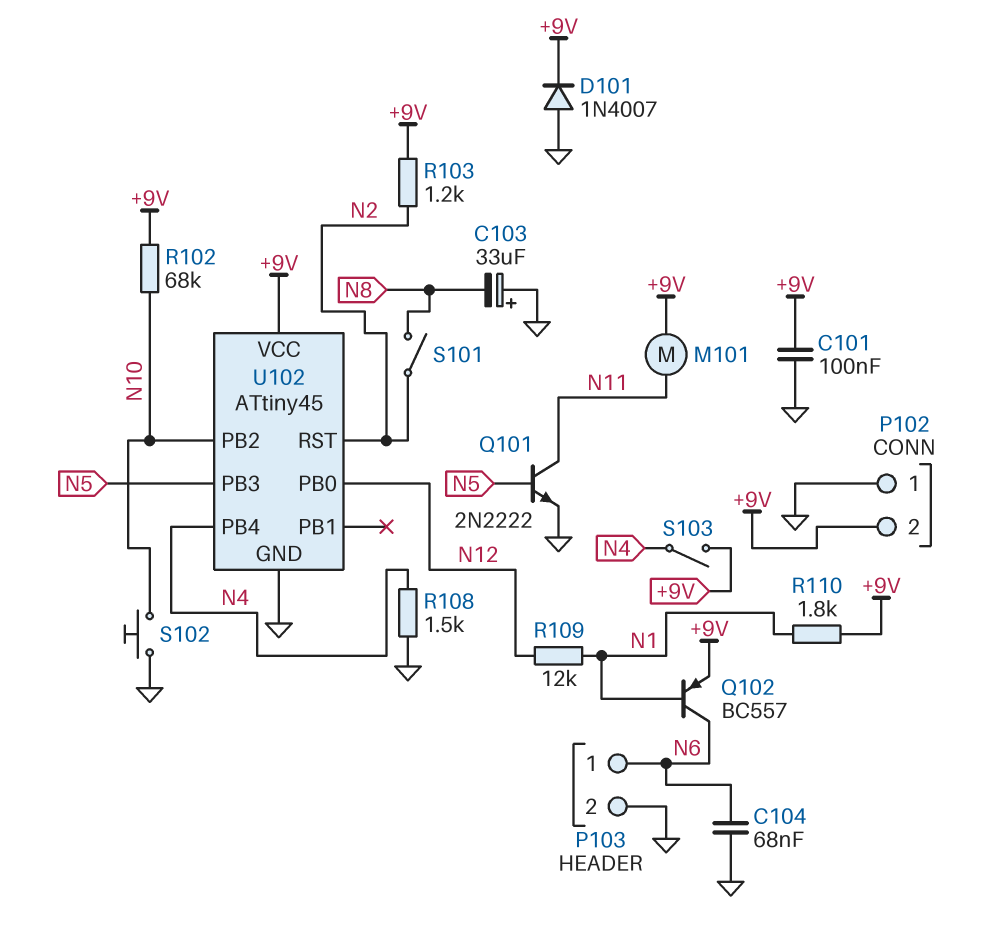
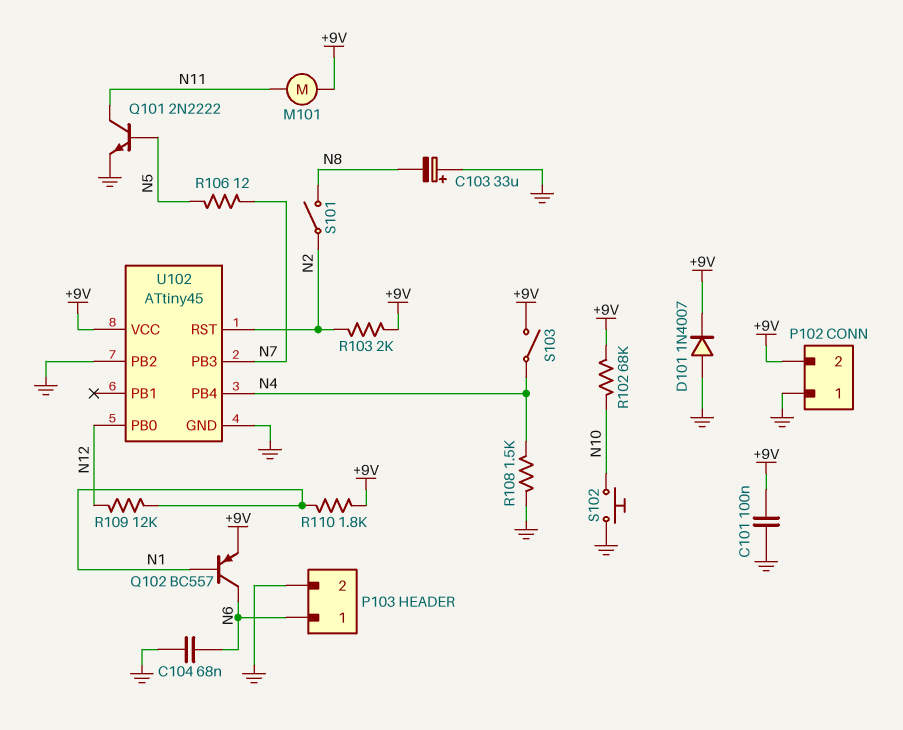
R103: 1.2k (+9V, N2) -> 2k (+9V, N2)
R106: none -> 12 (N5, N7)
U102 pin PB2: N10 -> GND
U102 pin PB3: N5 -> N7

